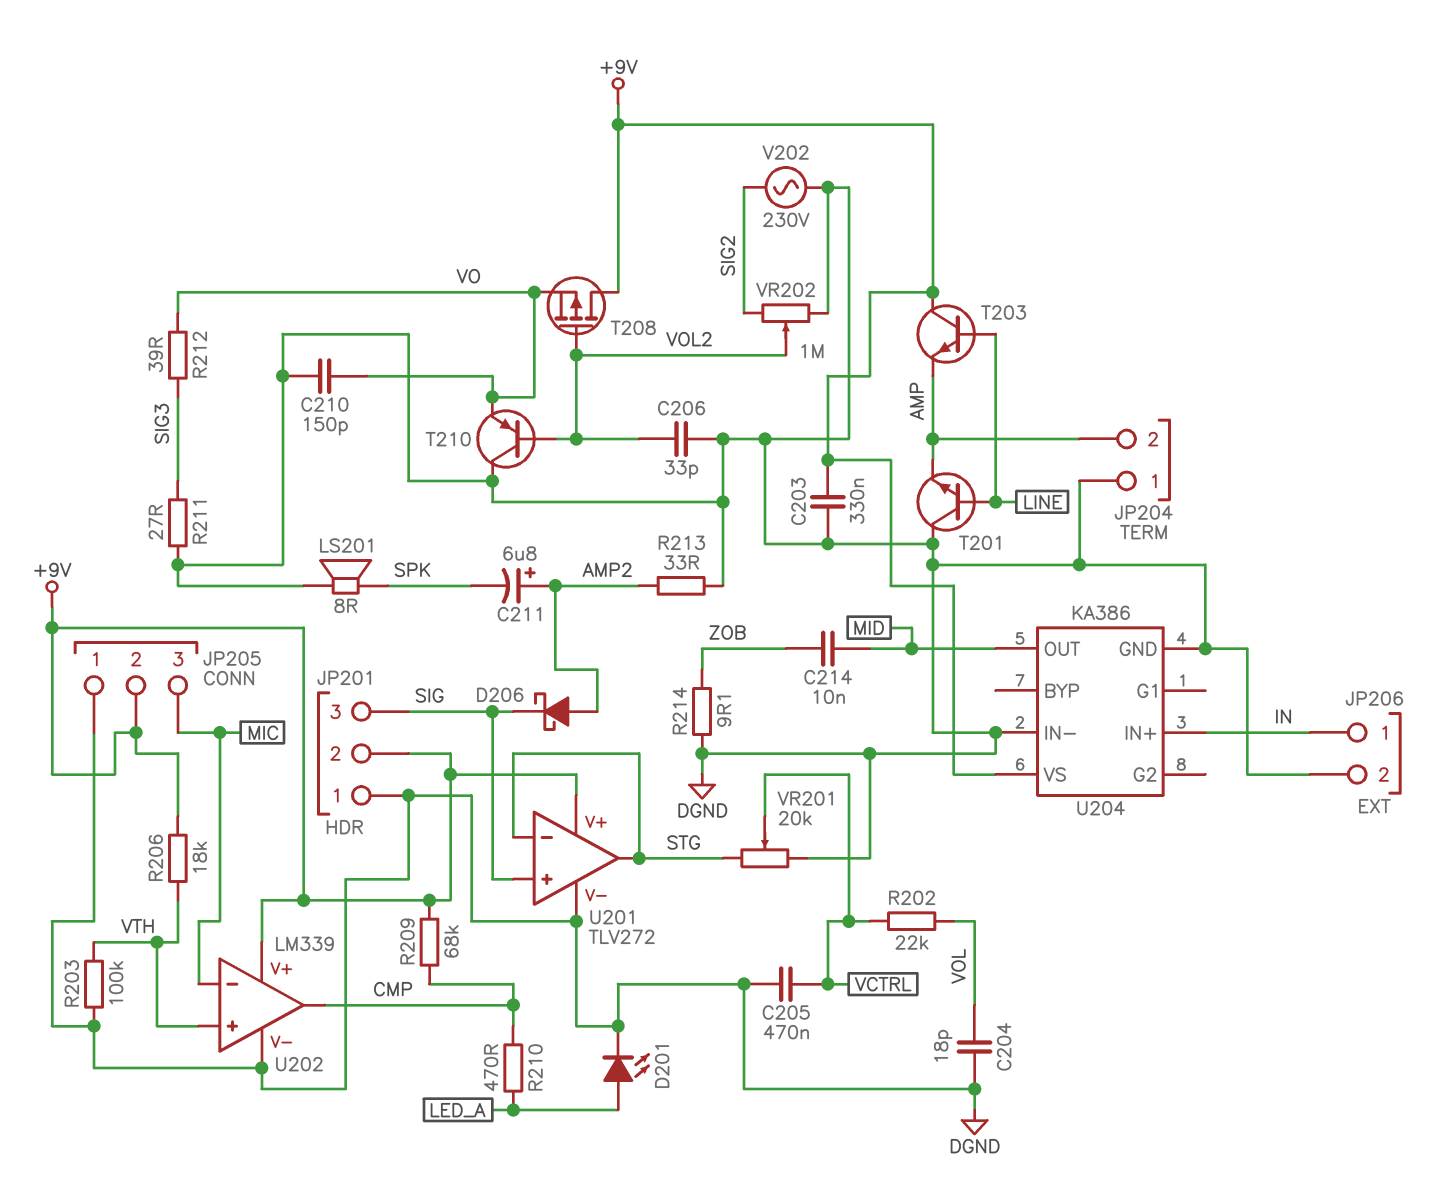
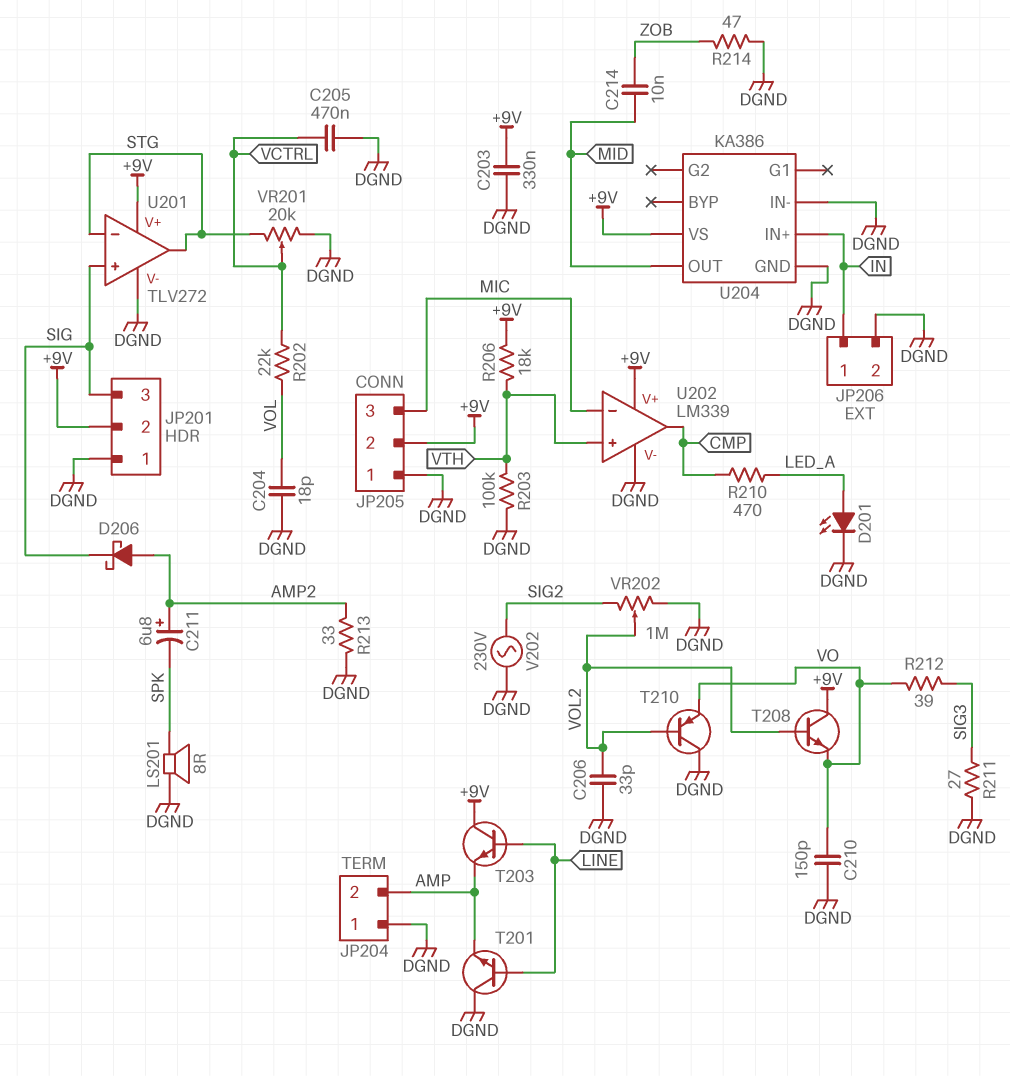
R209: 68k (+9V, CMP) -> none
R214: 9.1 (DGND, ZOB) -> 47 (DGND, ZOB)
T208: PMOS (G VOL2, D +9V, S VO) -> NPN (B VOL2, C +9V, E VO)

